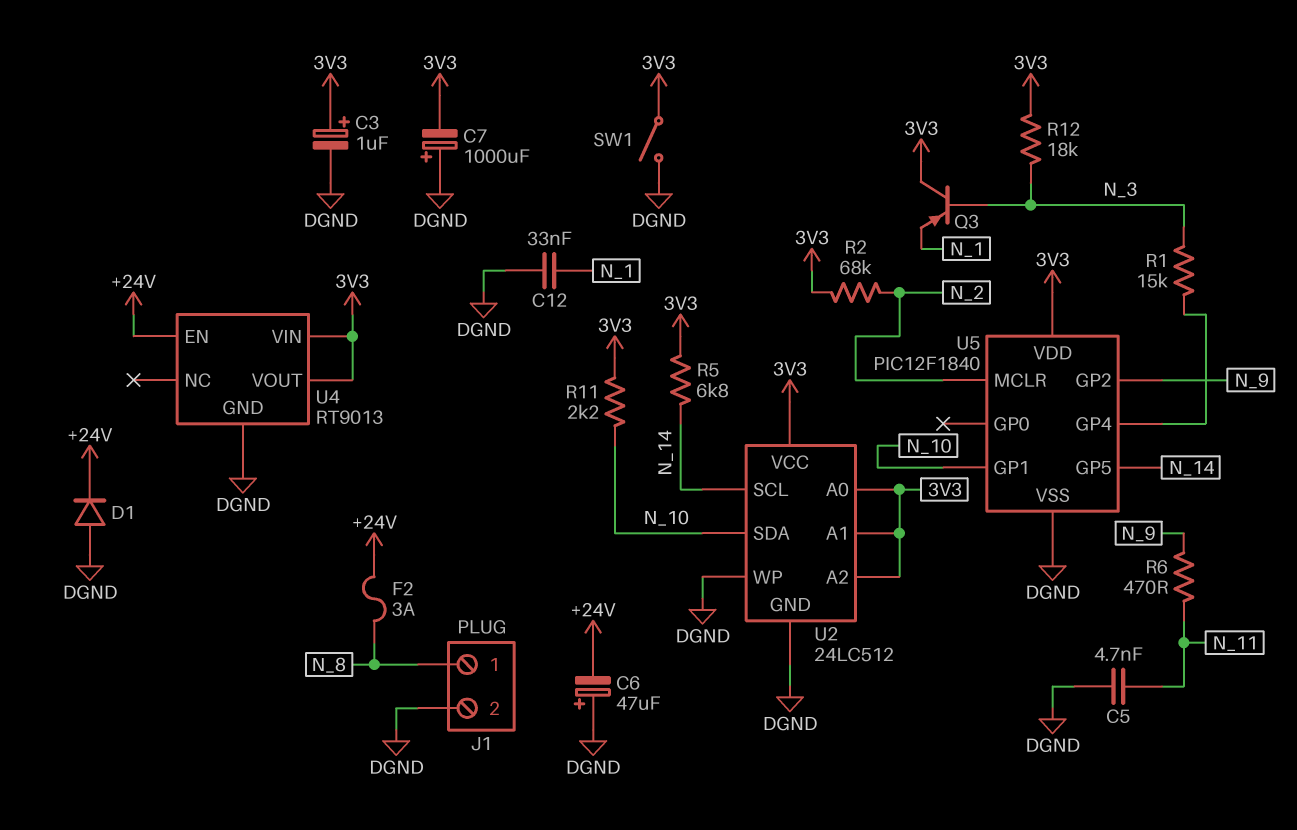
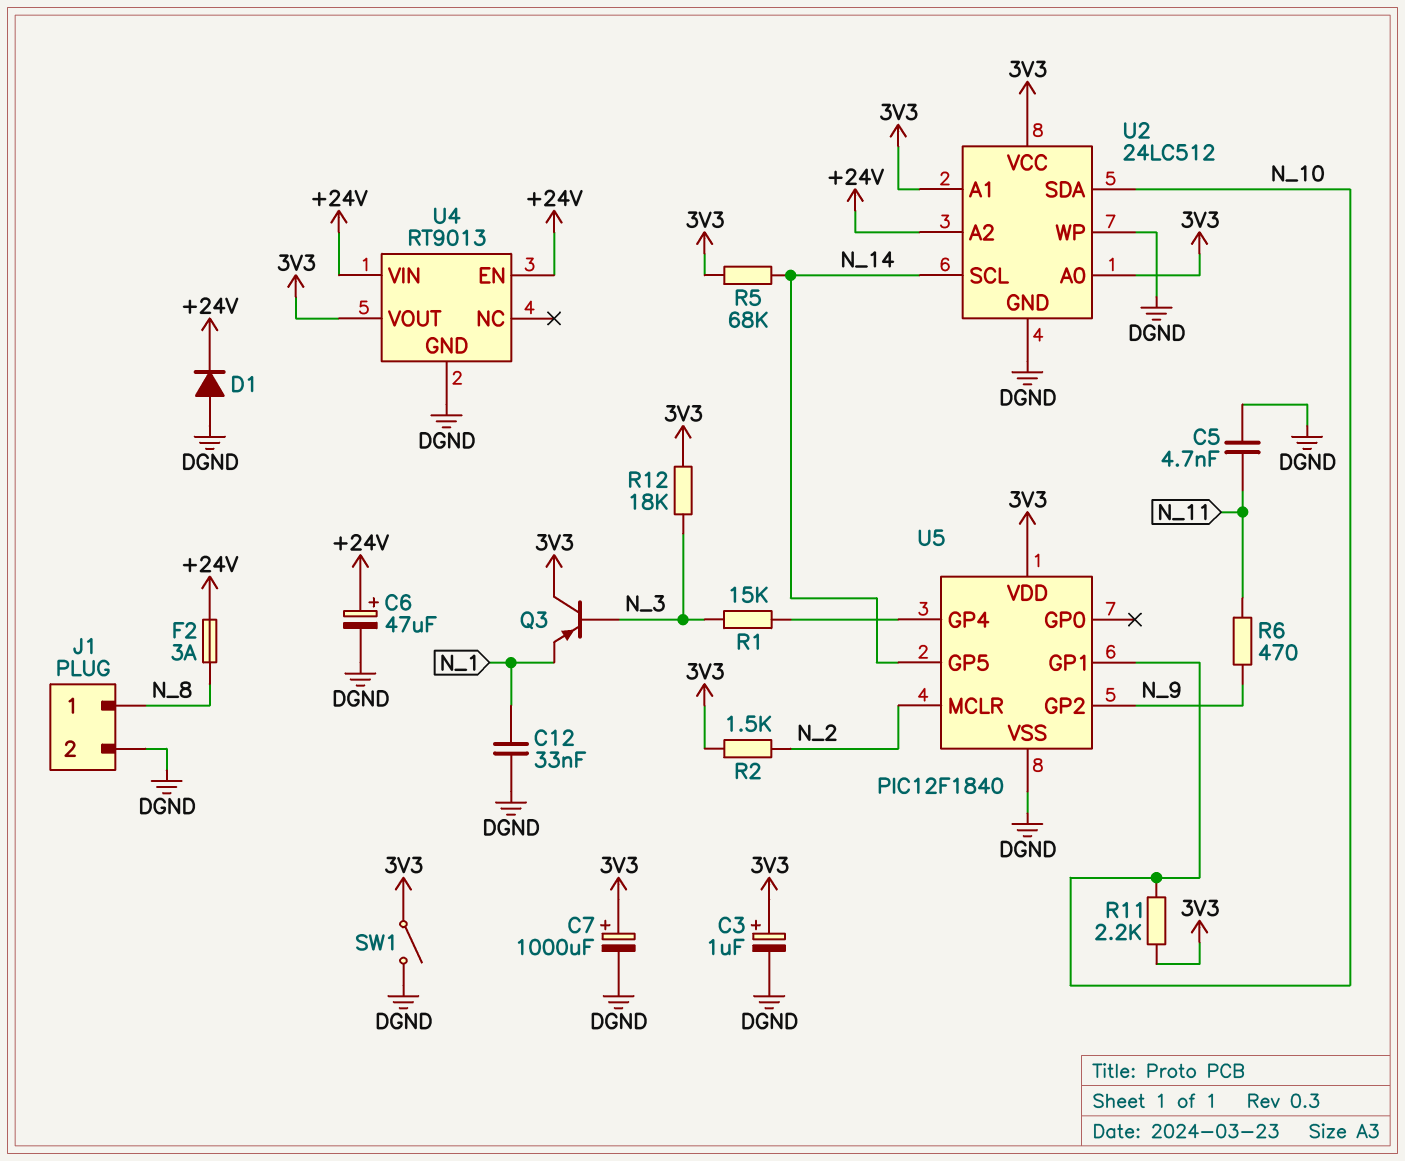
C6: 47uF (plus DGND, minus +24V) -> 47uF (plus +24V, minus DGND)
C7: 1000uF (plus DGND, minus 3V3) -> 1000uF (plus 3V3, minus DGND)
R2: 68k (3V3, N_2) -> 1.5k (3V3, N_2)
R5: 6.8k (3V3, N_14) -> 68k (3V3, N_14)
U2 pin A2: 3V3 -> +24V
U4 pin VIN: 3V3 -> +24V

